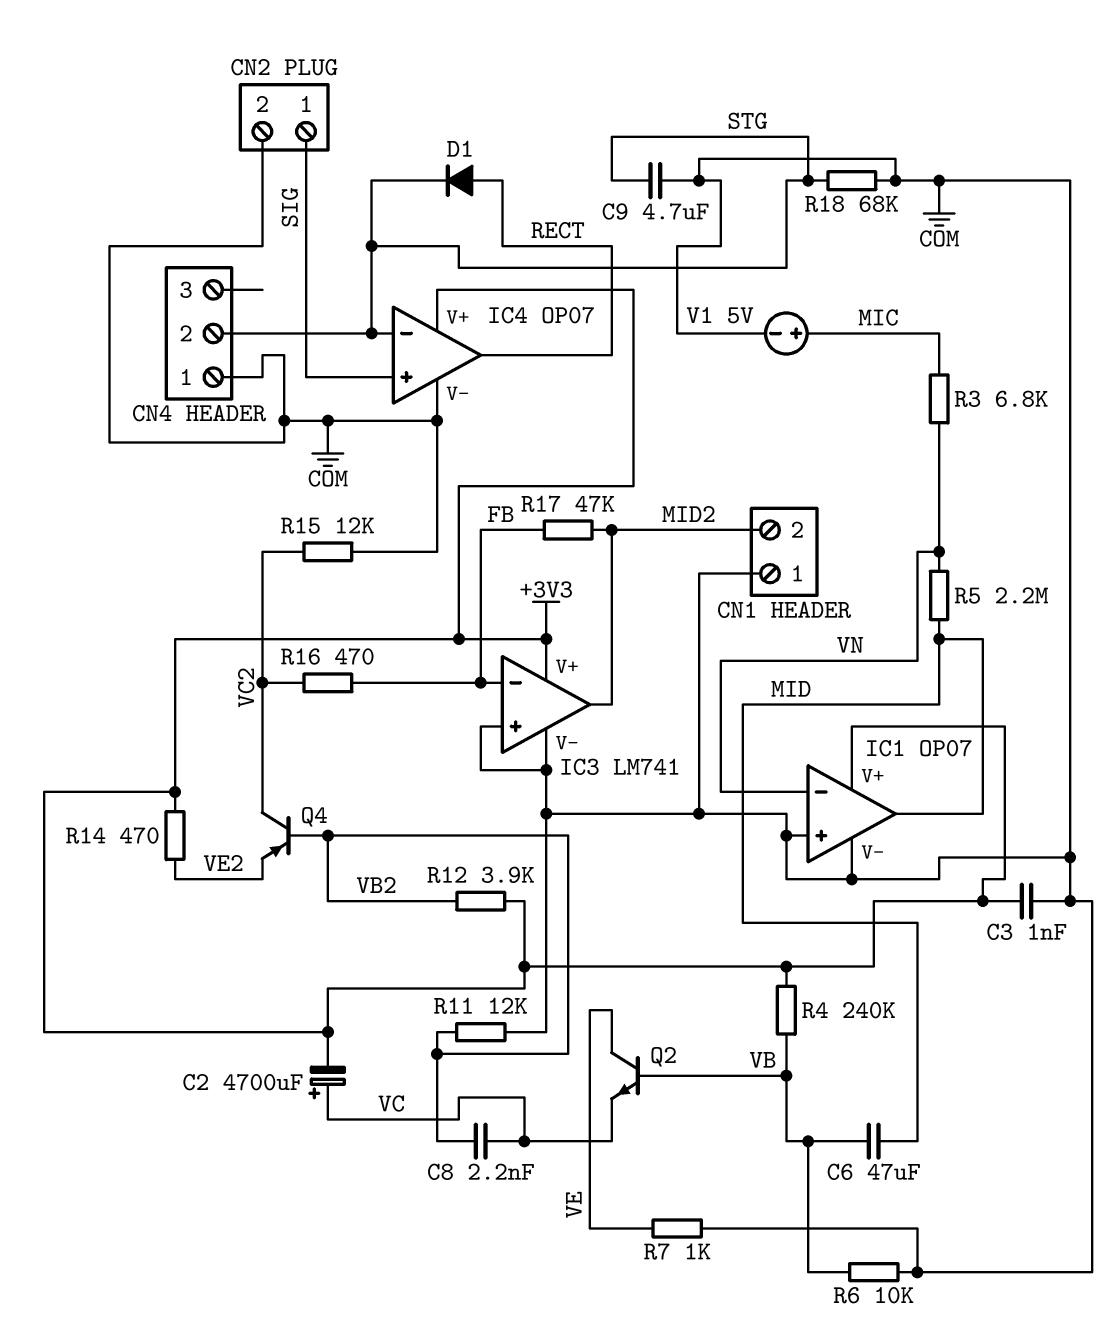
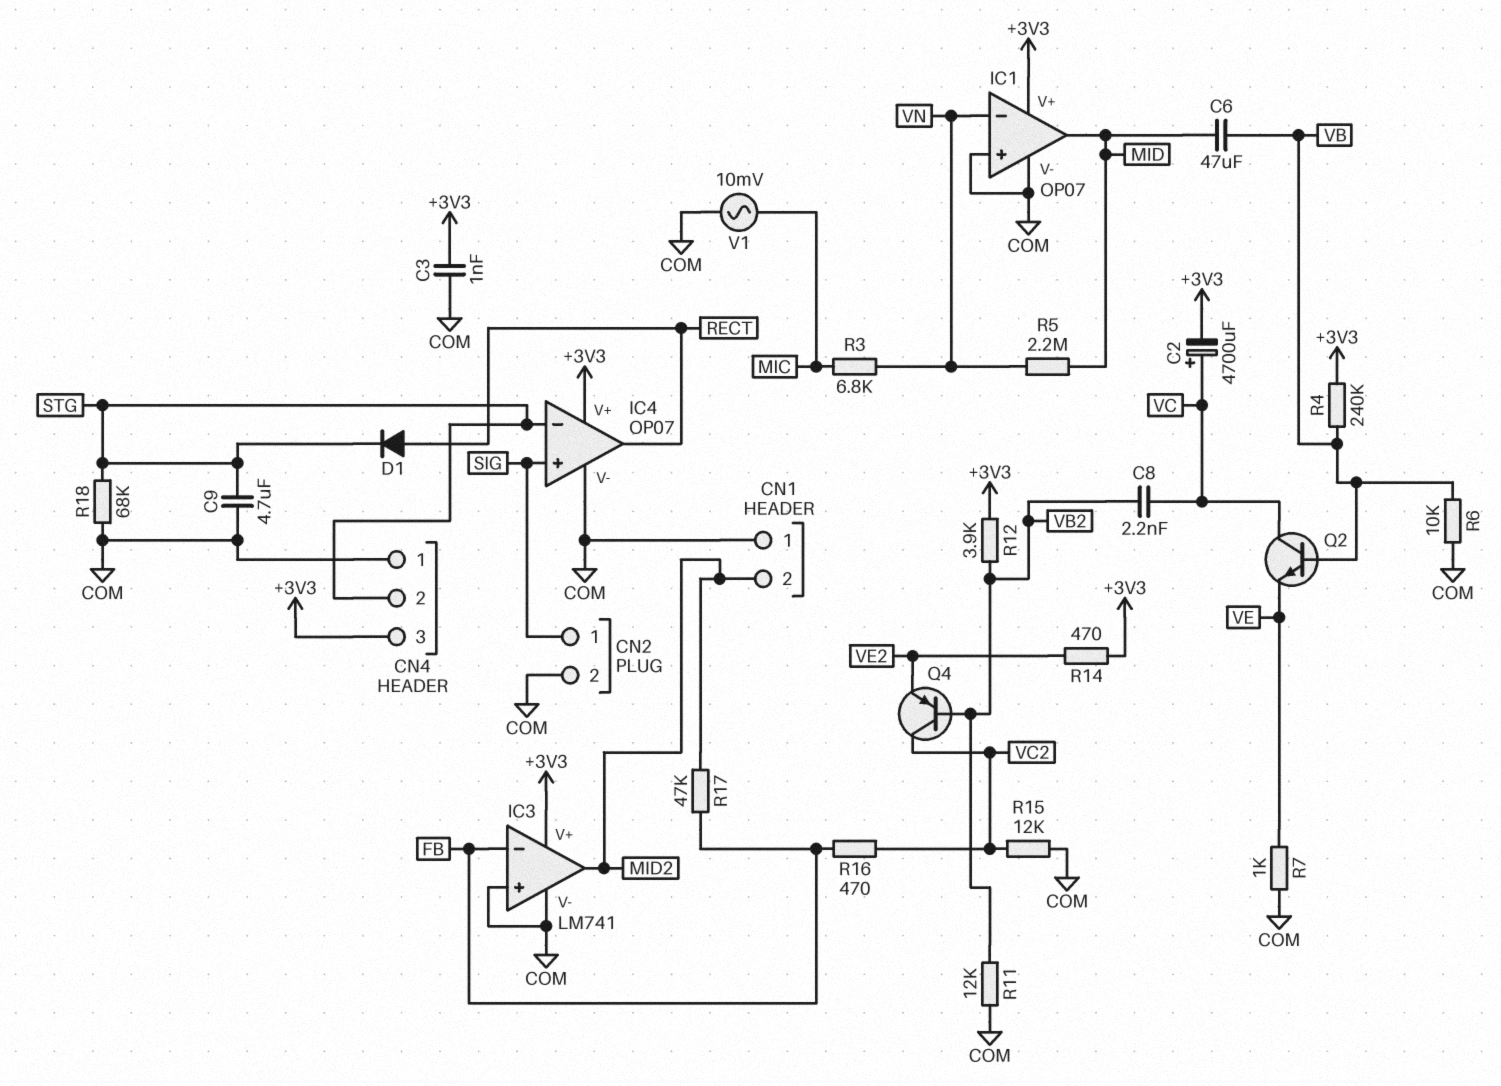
CN4 pin 3: none -> +3V3
Q2: NPN (B VB, C VE, E VC) -> NPN (B VB, C VC, E VE)
V1: 5V (plus MIC, minus COM) -> AC 10mV (COM, MIC)

